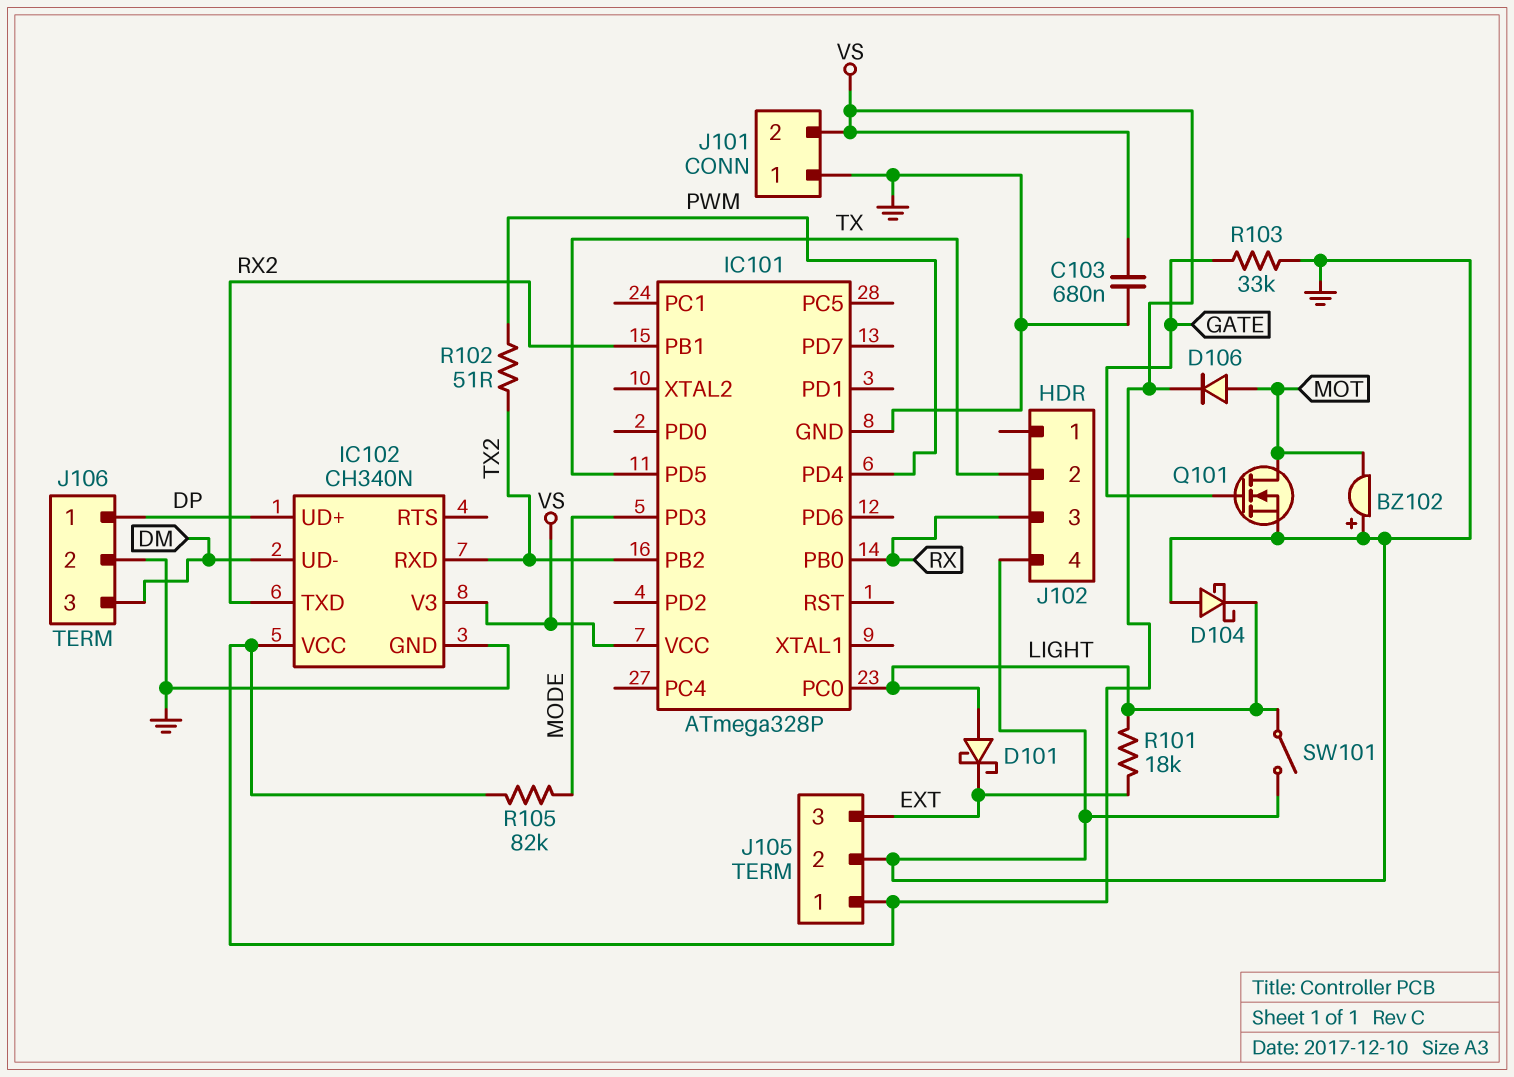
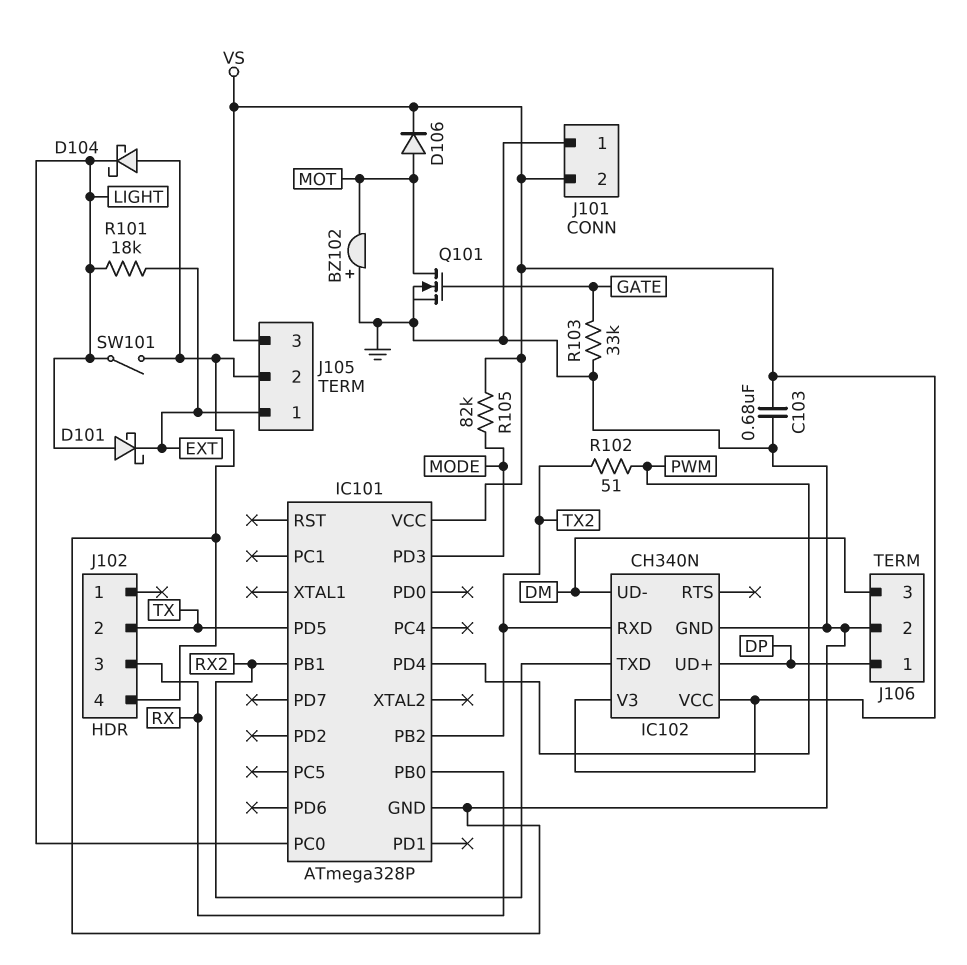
J105 pin 1: VS -> EXT
J105 pin 3: EXT -> VS

